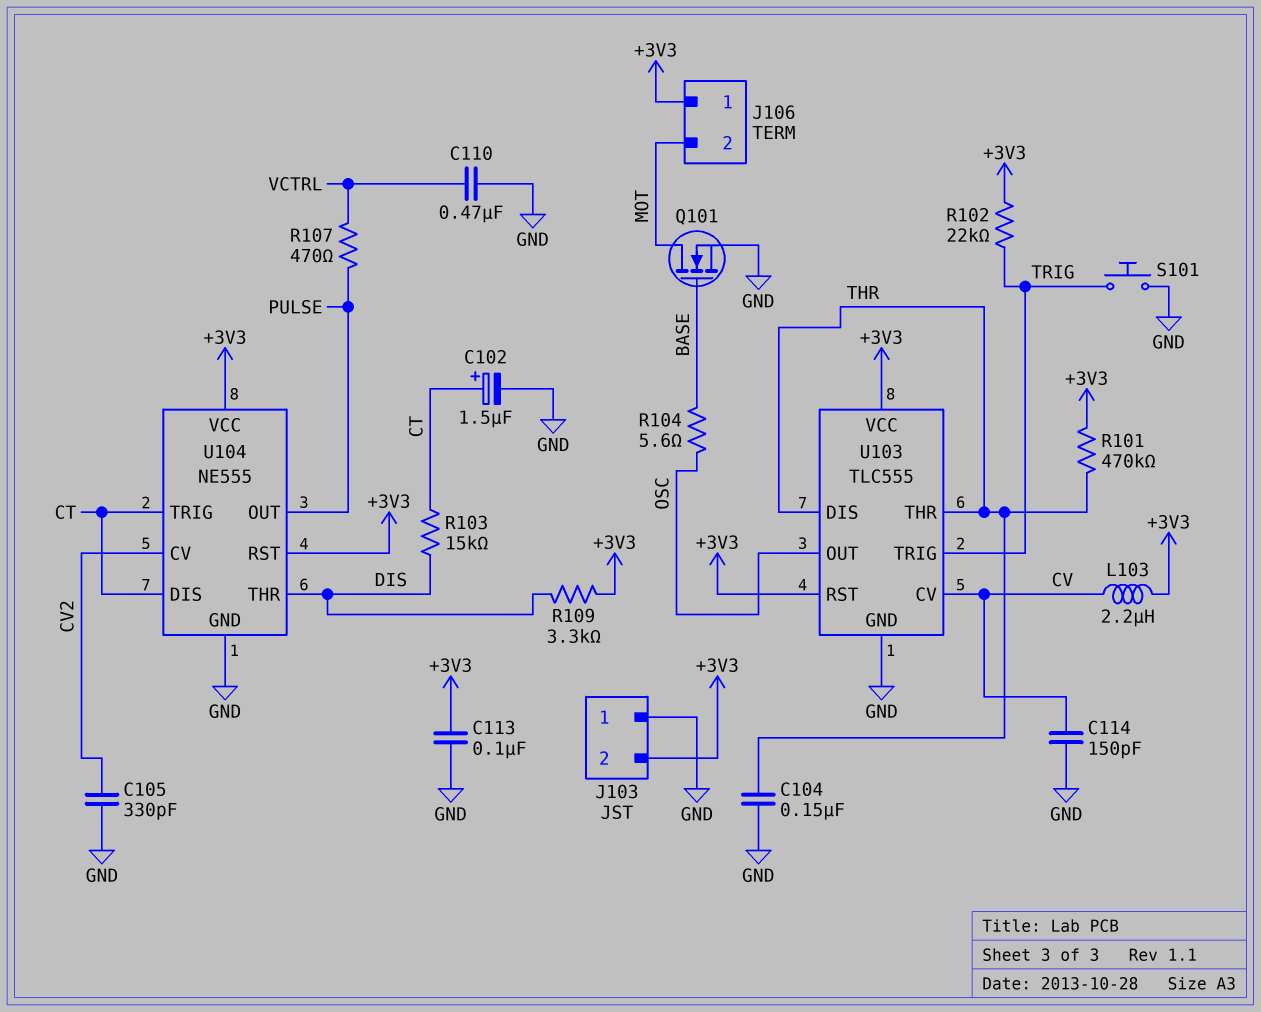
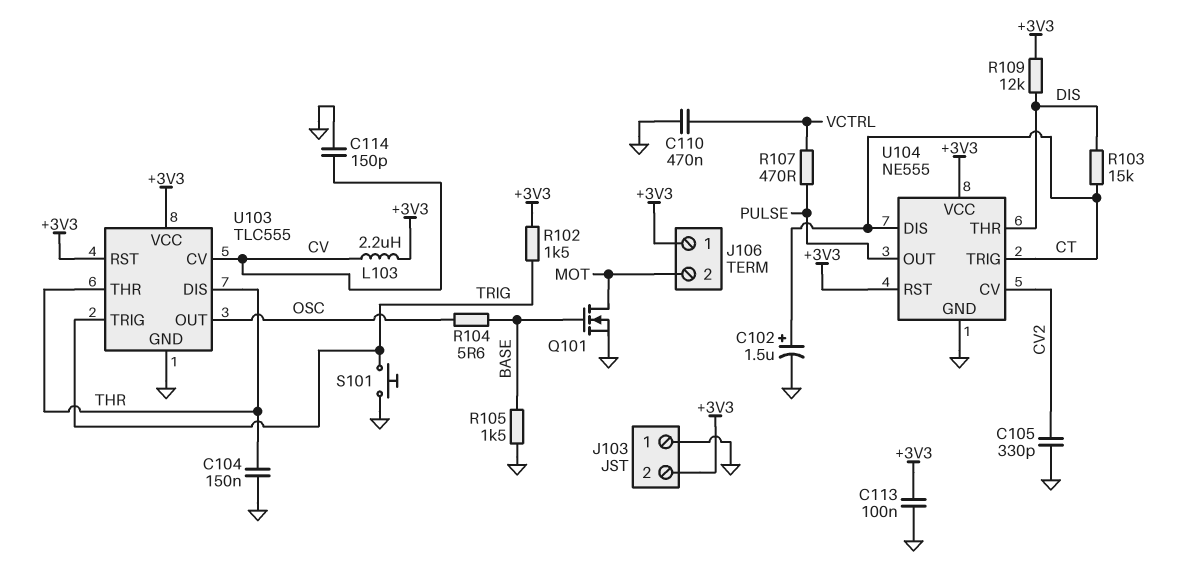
R101: 470k (+3V3, THR) -> none
R102: 22k (+3V3, TRIG) -> 1.5k (+3V3, TRIG)
R105: none -> 1.5k (BASE, GND)
R109: 3.3k (+3V3, DIS) -> 12k (+3V3, DIS)

